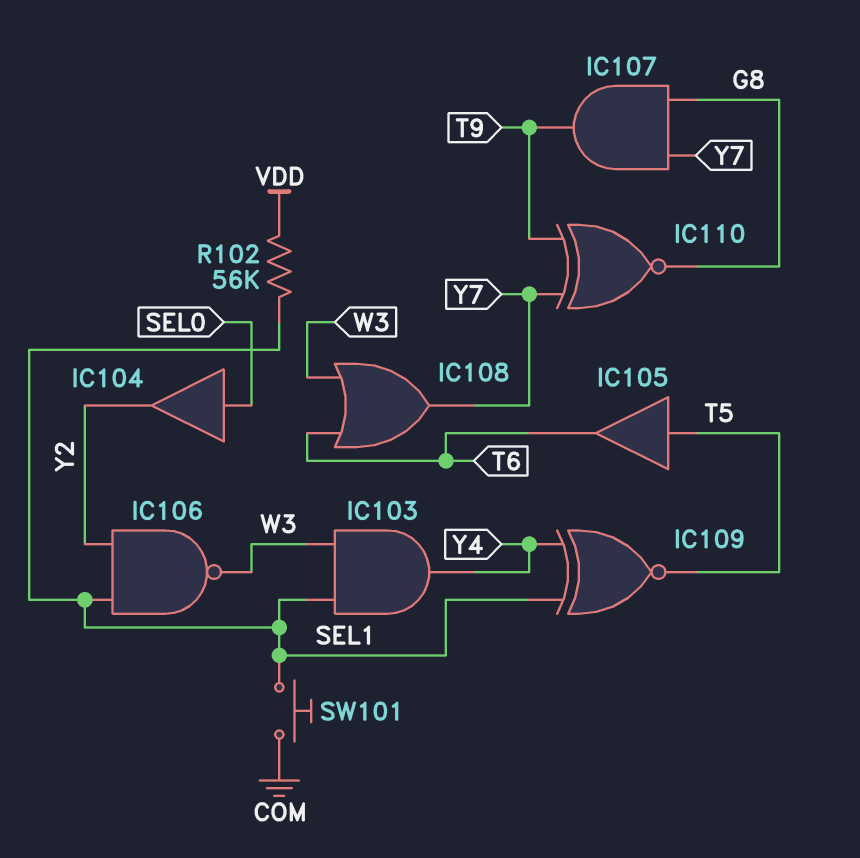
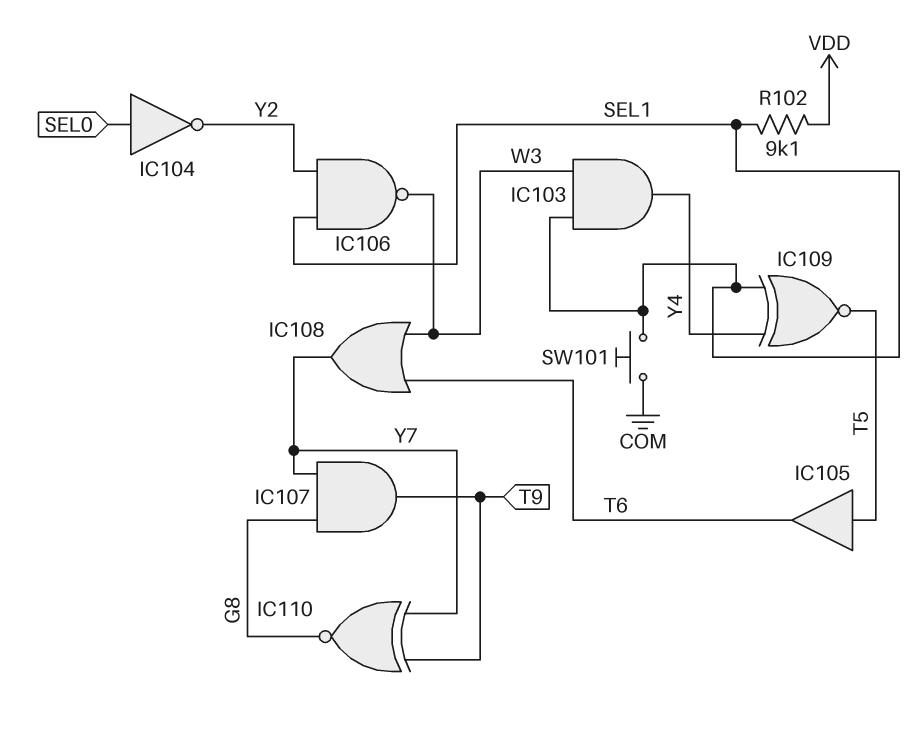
IC104: buffer (in SEL0, out Y2) -> NOT (in SEL0, out Y2)
R102: 56k (SEL1, VDD) -> 9.1k (SEL1, VDD)

